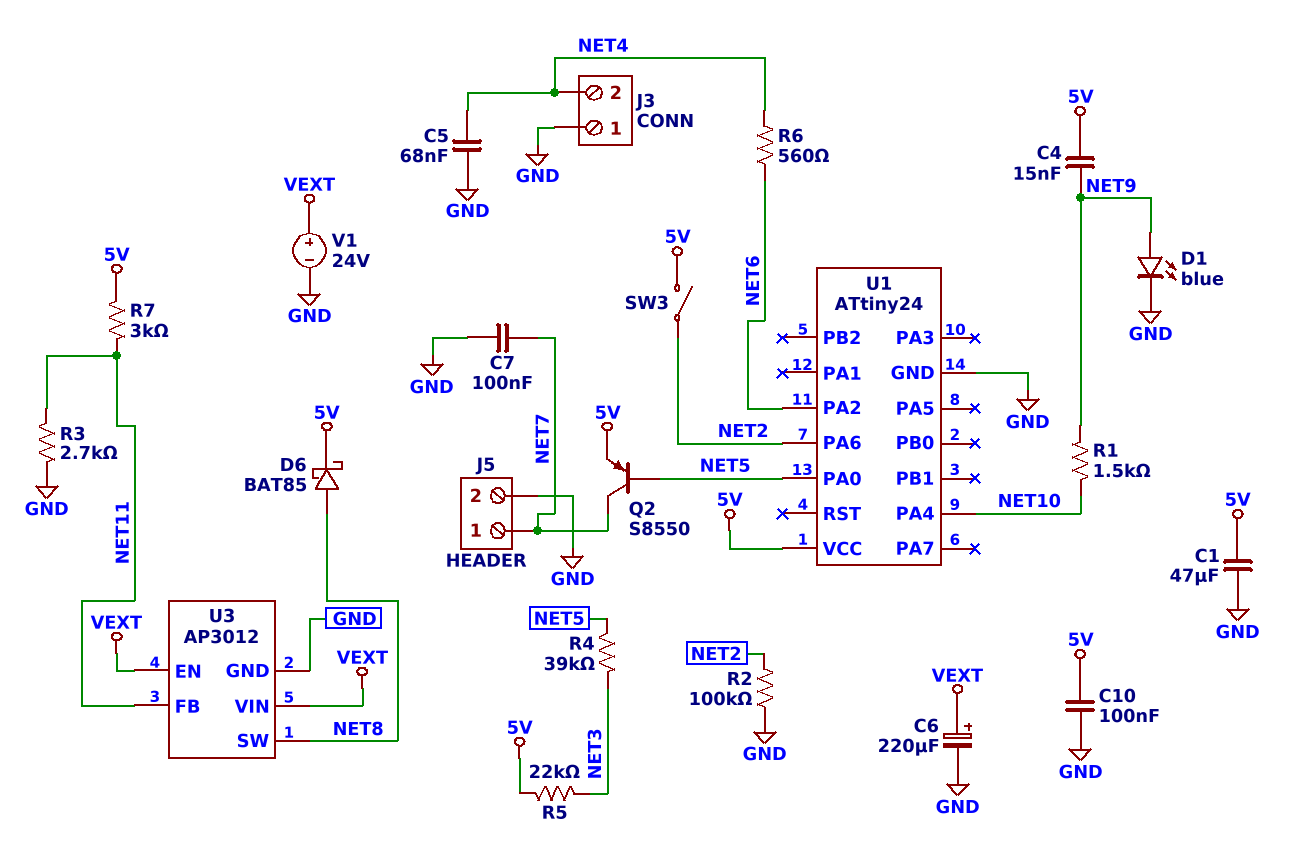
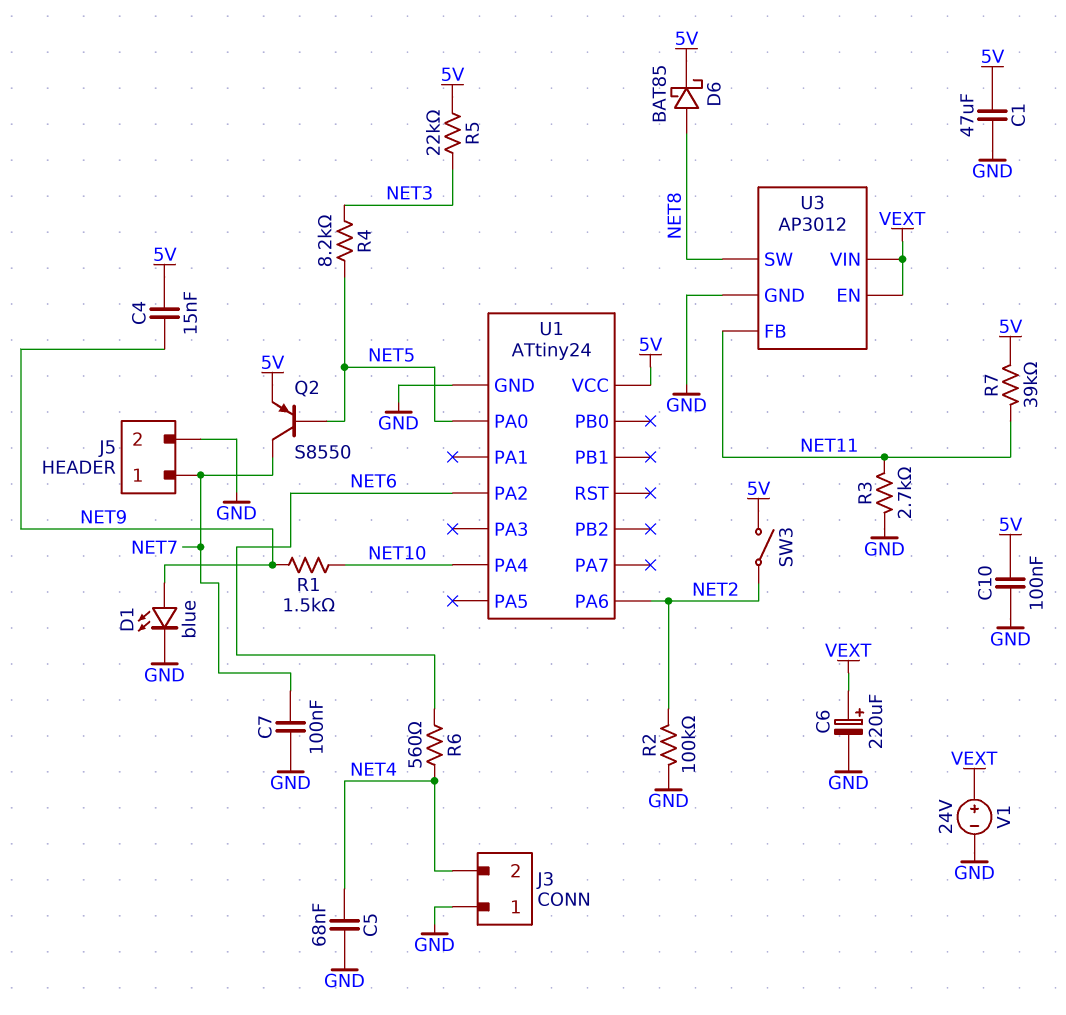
R4: 39k (NET3, NET5) -> 8.2k (NET3, NET5)
R7: 3k (5V, NET11) -> 39k (5V, NET11)

